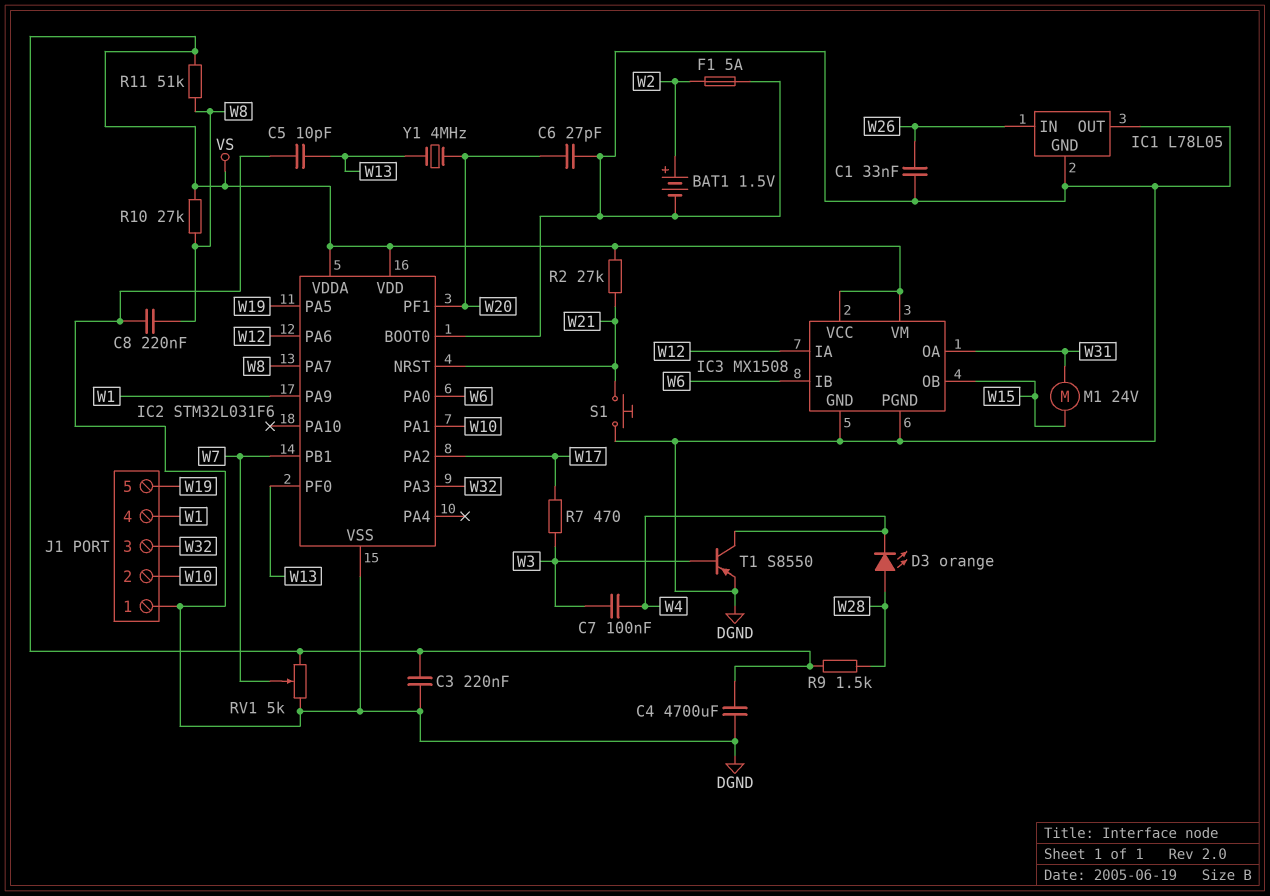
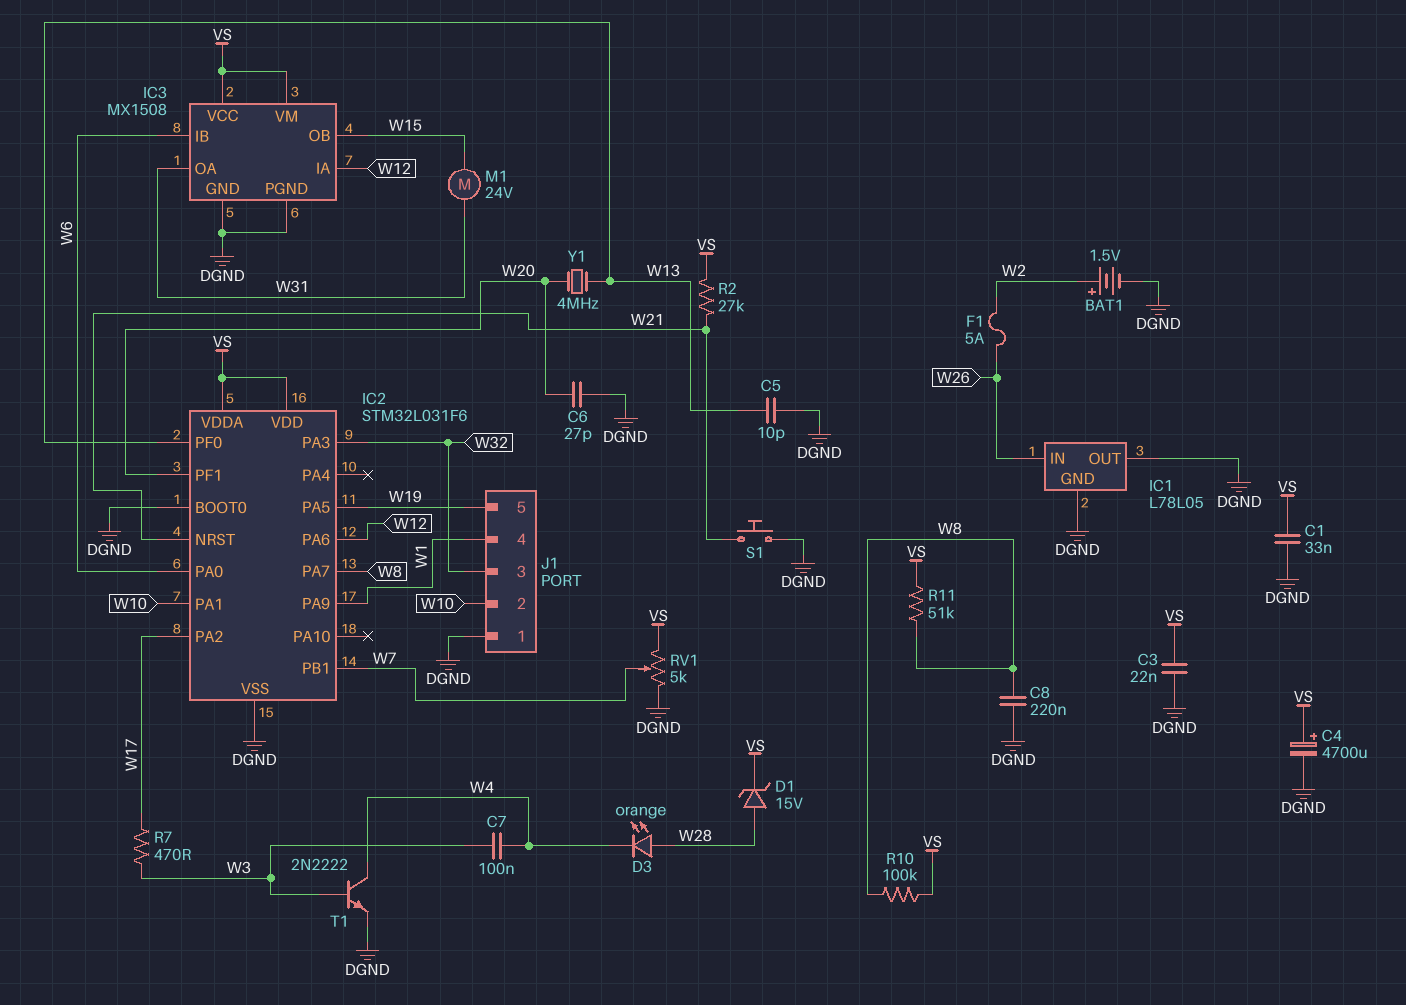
C1: 33nF (DGND, W26) -> 33nF (DGND, VS)
C3: 220nF (DGND, VS) -> 22nF (DGND, VS)
C4: 4700uF (DGND, VS) -> 4700uF (plus VS, minus DGND)
D1: none -> zener 15V (A W28, K VS)
F1: 5A (DGND, W2) -> 5A (W2, W26)
R9: 1.5k (VS, W28) -> none
R10: 27k (VS, W8) -> 100k (VS, W8)
T1: PNP S8550 (B W3, C W4, E DGND) -> NPN 2N2222 (B W3, C W4, E DGND)

